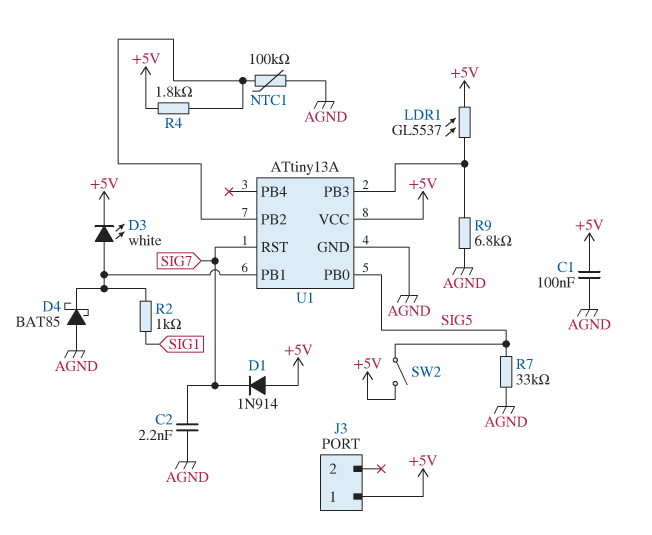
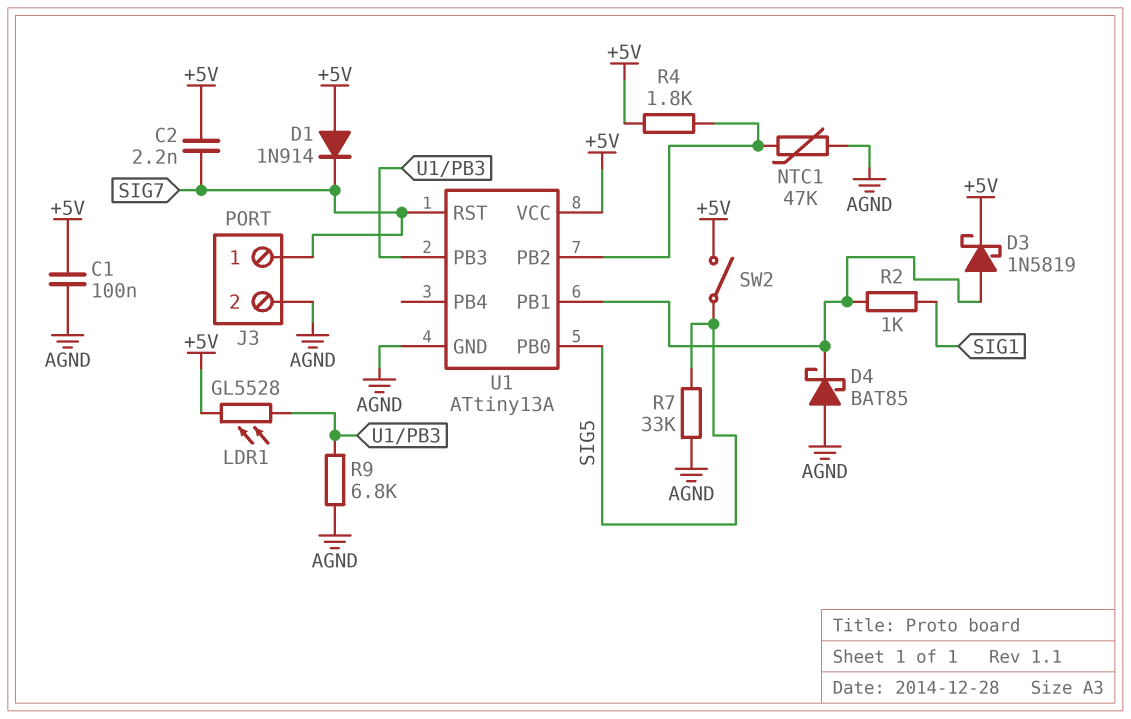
C2: 2.2nF (AGND, SIG7) -> 2.2nF (+5V, SIG7)
D3: LED white (A U1/PB1, K +5V) -> schottky 1N5819 (A U1/PB1, K +5V)
J3 pin 1: +5V -> SIG7
J3 pin 2: none -> AGND
LDR1: GL5537 (+5V, U1/PB3) -> GL5528 (+5V, U1/PB3)
NTC1: 100k (AGND, U1/PB2) -> 47k (AGND, U1/PB2)

